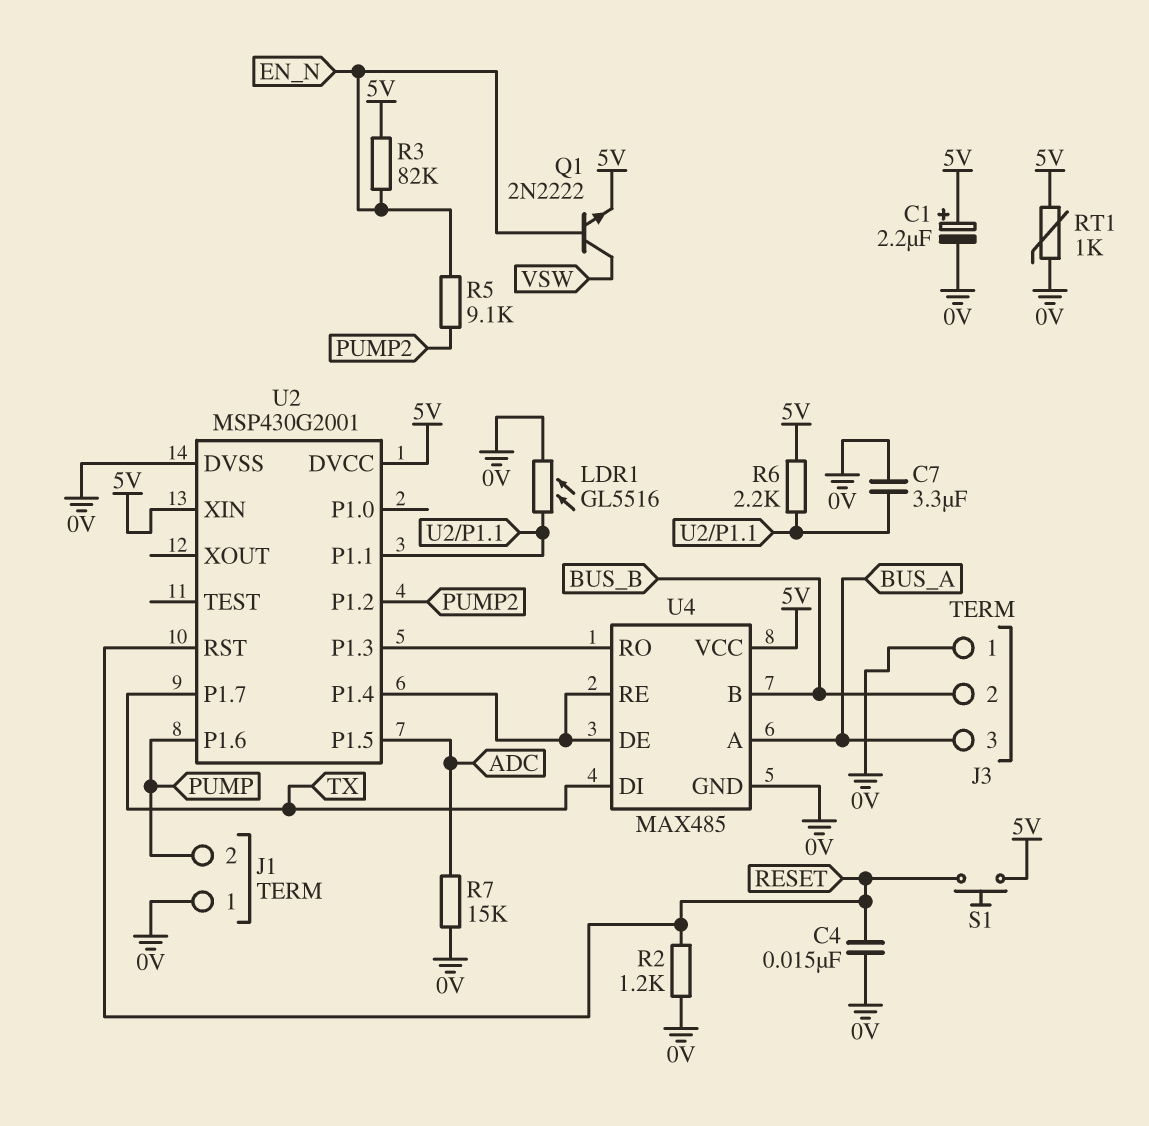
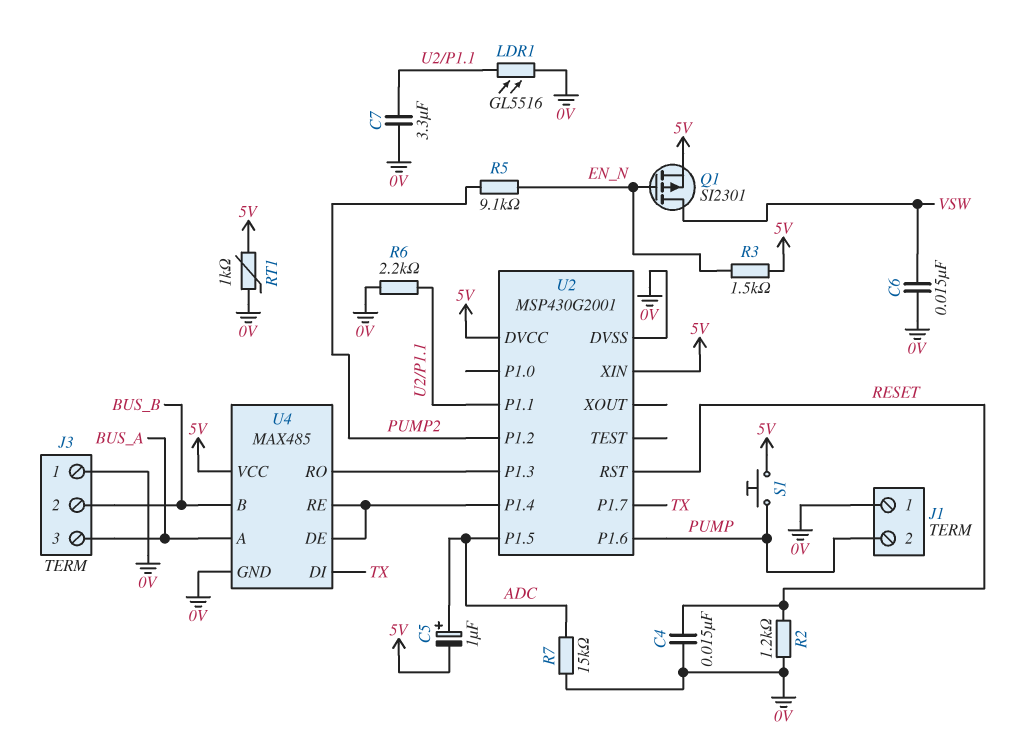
C1: 2.2uF (plus 5V, minus 0V) -> none
C5: none -> 1uF (plus ADC, minus 5V)
C6: none -> 15nF (0V, VSW)
Q1: NPN 2N2222 (B EN_N, C VSW, E 5V) -> PMOS SI2301 (G EN_N, D VSW, S 5V)
R3: 82k (5V, EN_N) -> 1.5k (5V, EN_N)
R6: 2.2k (5V, U2/P1.1) -> 2.2k (0V, U2/P1.1)
S1: button (5V, RESET) -> button (5V, PUMP)

